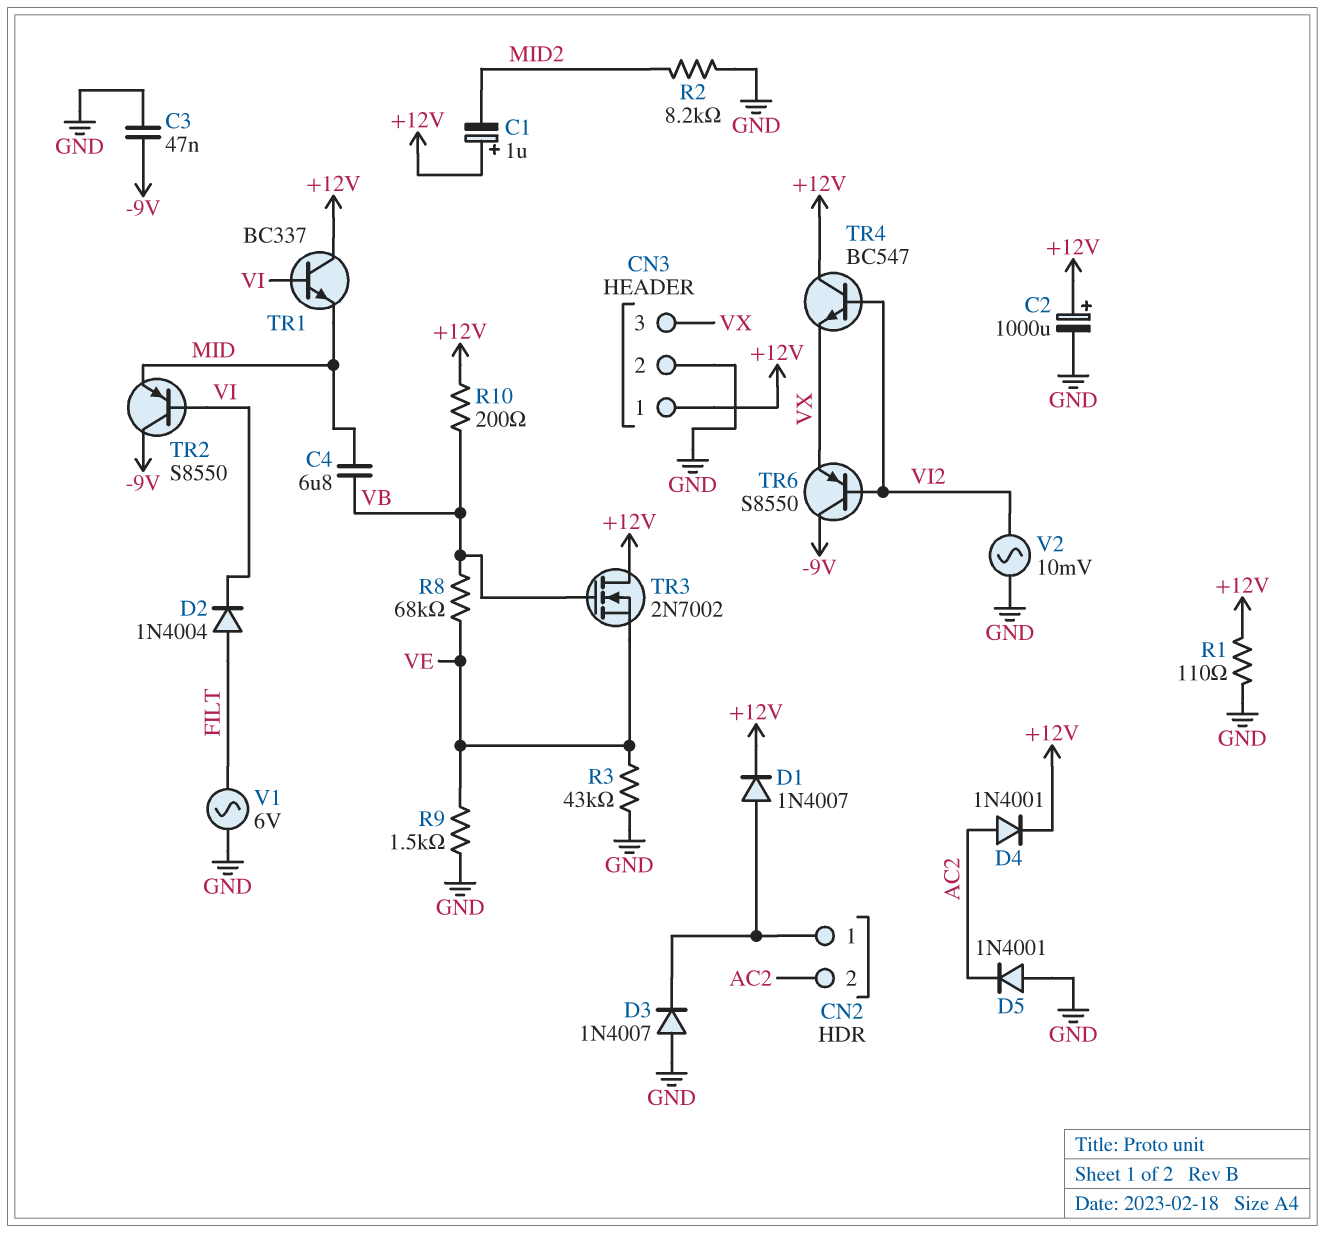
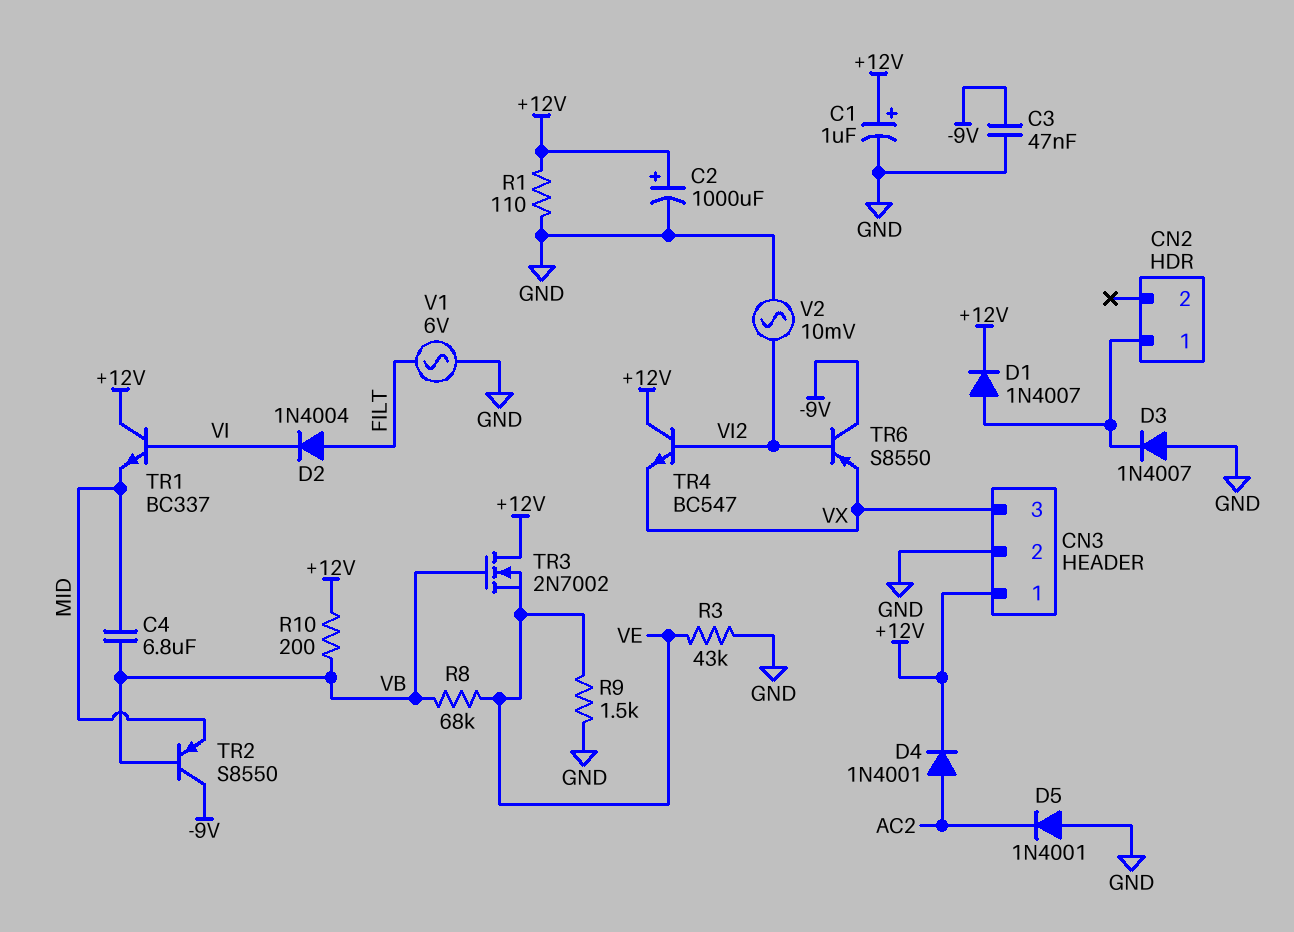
C1: 1uF (plus +12V, minus MID2) -> 1uF (plus +12V, minus GND)
CN2 pin 2: AC2 -> none
R2: 8.2k (GND, MID2) -> none
TR2: PNP S8550 (B VI, C -9V, E MID) -> PNP S8550 (B VB, C -9V, E MID)

